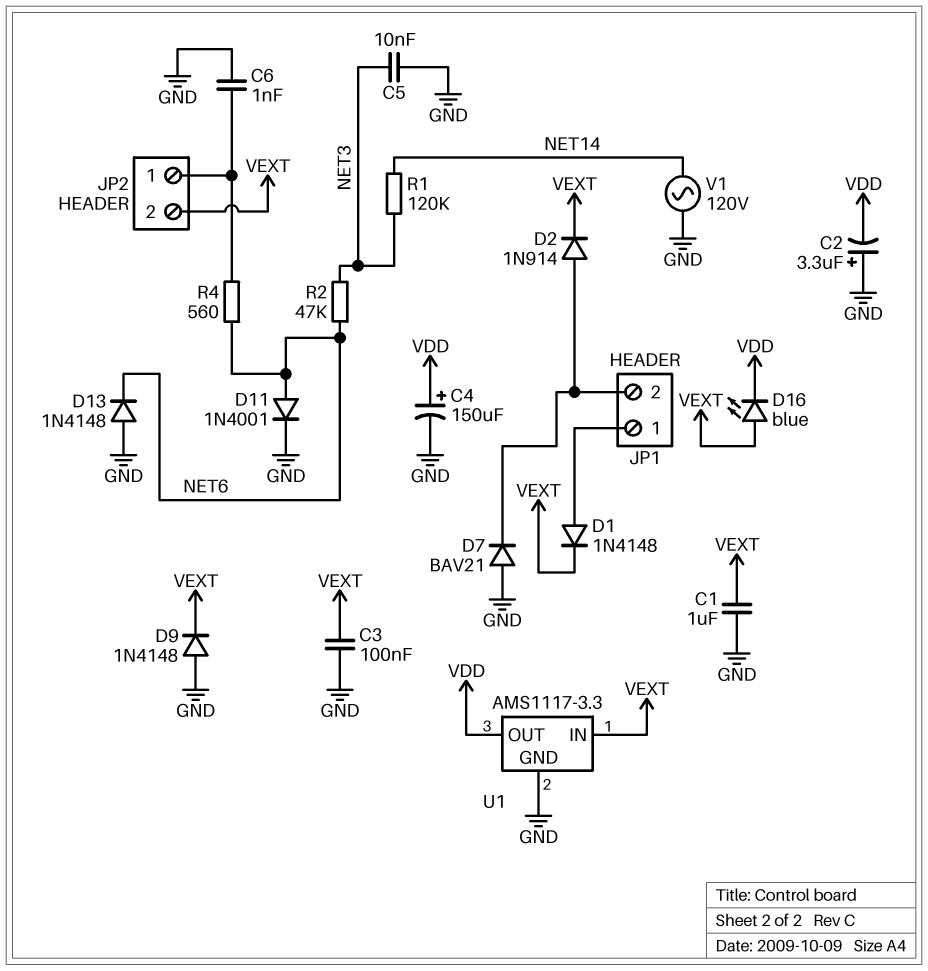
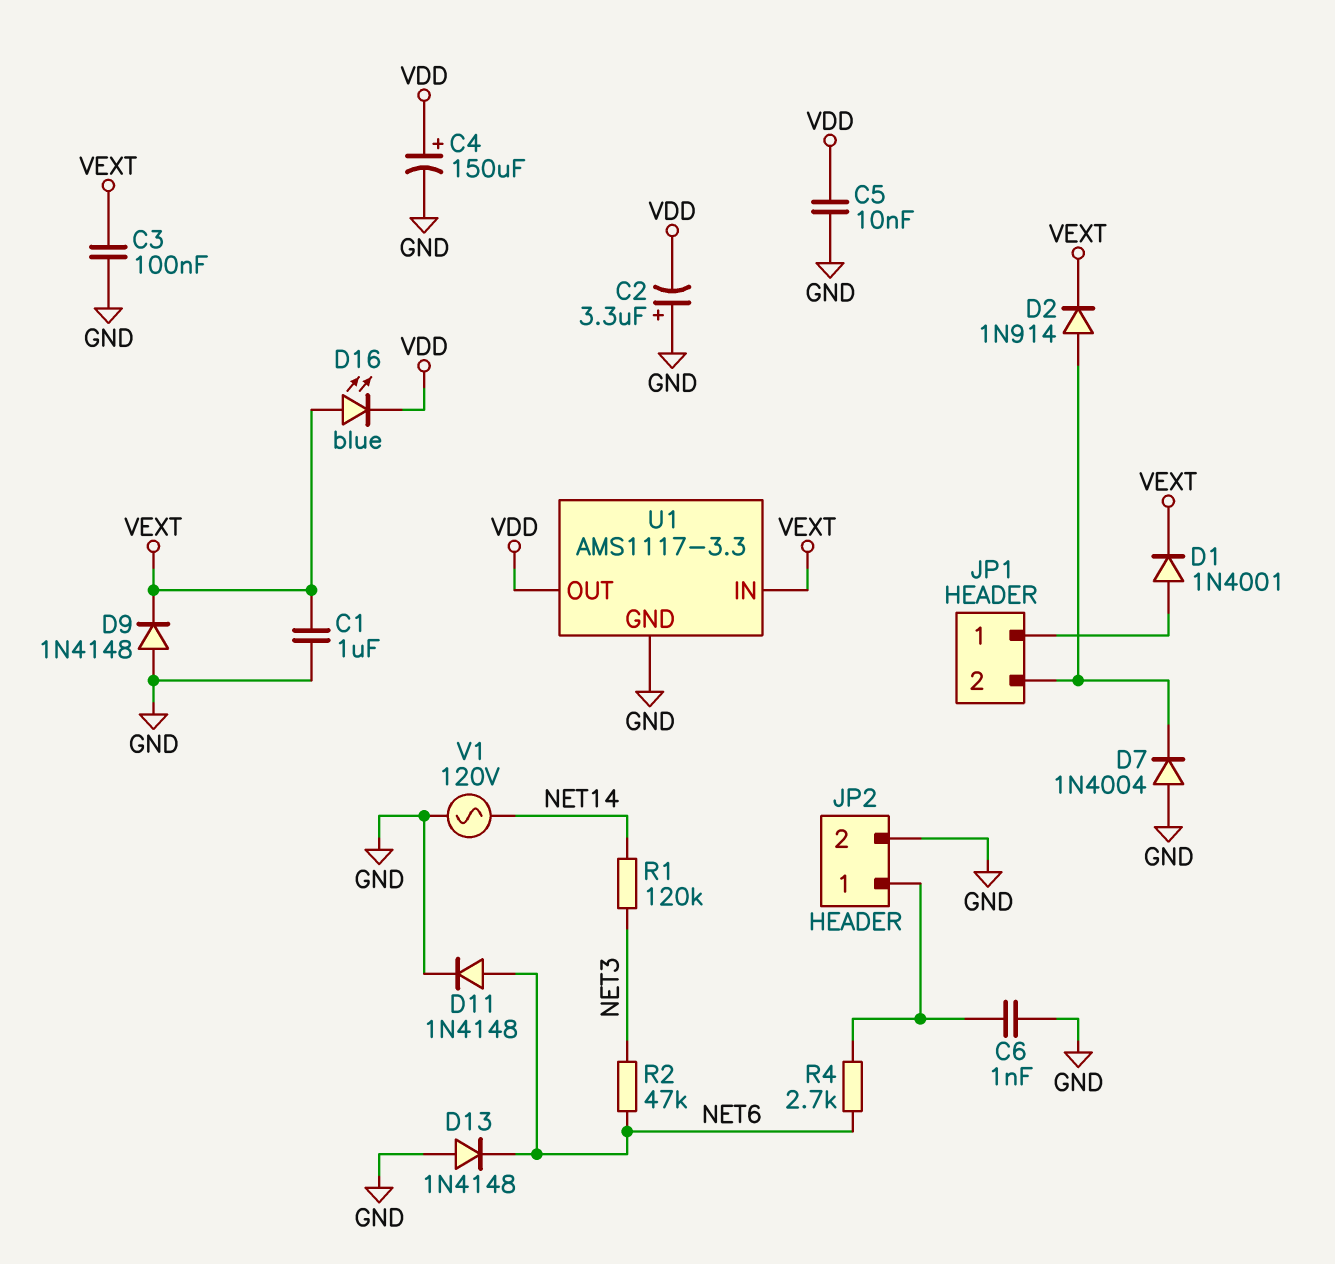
C5: 10nF (GND, NET3) -> 10nF (GND, VDD)
D1: diode 1N4148 (A JP1/1, K VEXT) -> diode 1N4001 (A JP1/1, K VEXT)
D7: diode BAV21 (A GND, K JP1/2) -> diode 1N4004 (A GND, K JP1/2)
D11: diode 1N4001 (A NET6, K GND) -> diode 1N4148 (A NET6, K GND)
JP2 pin 2: VEXT -> GND
R4: 560 (JP2/1, NET6) -> 2.7k (JP2/1, NET6)

